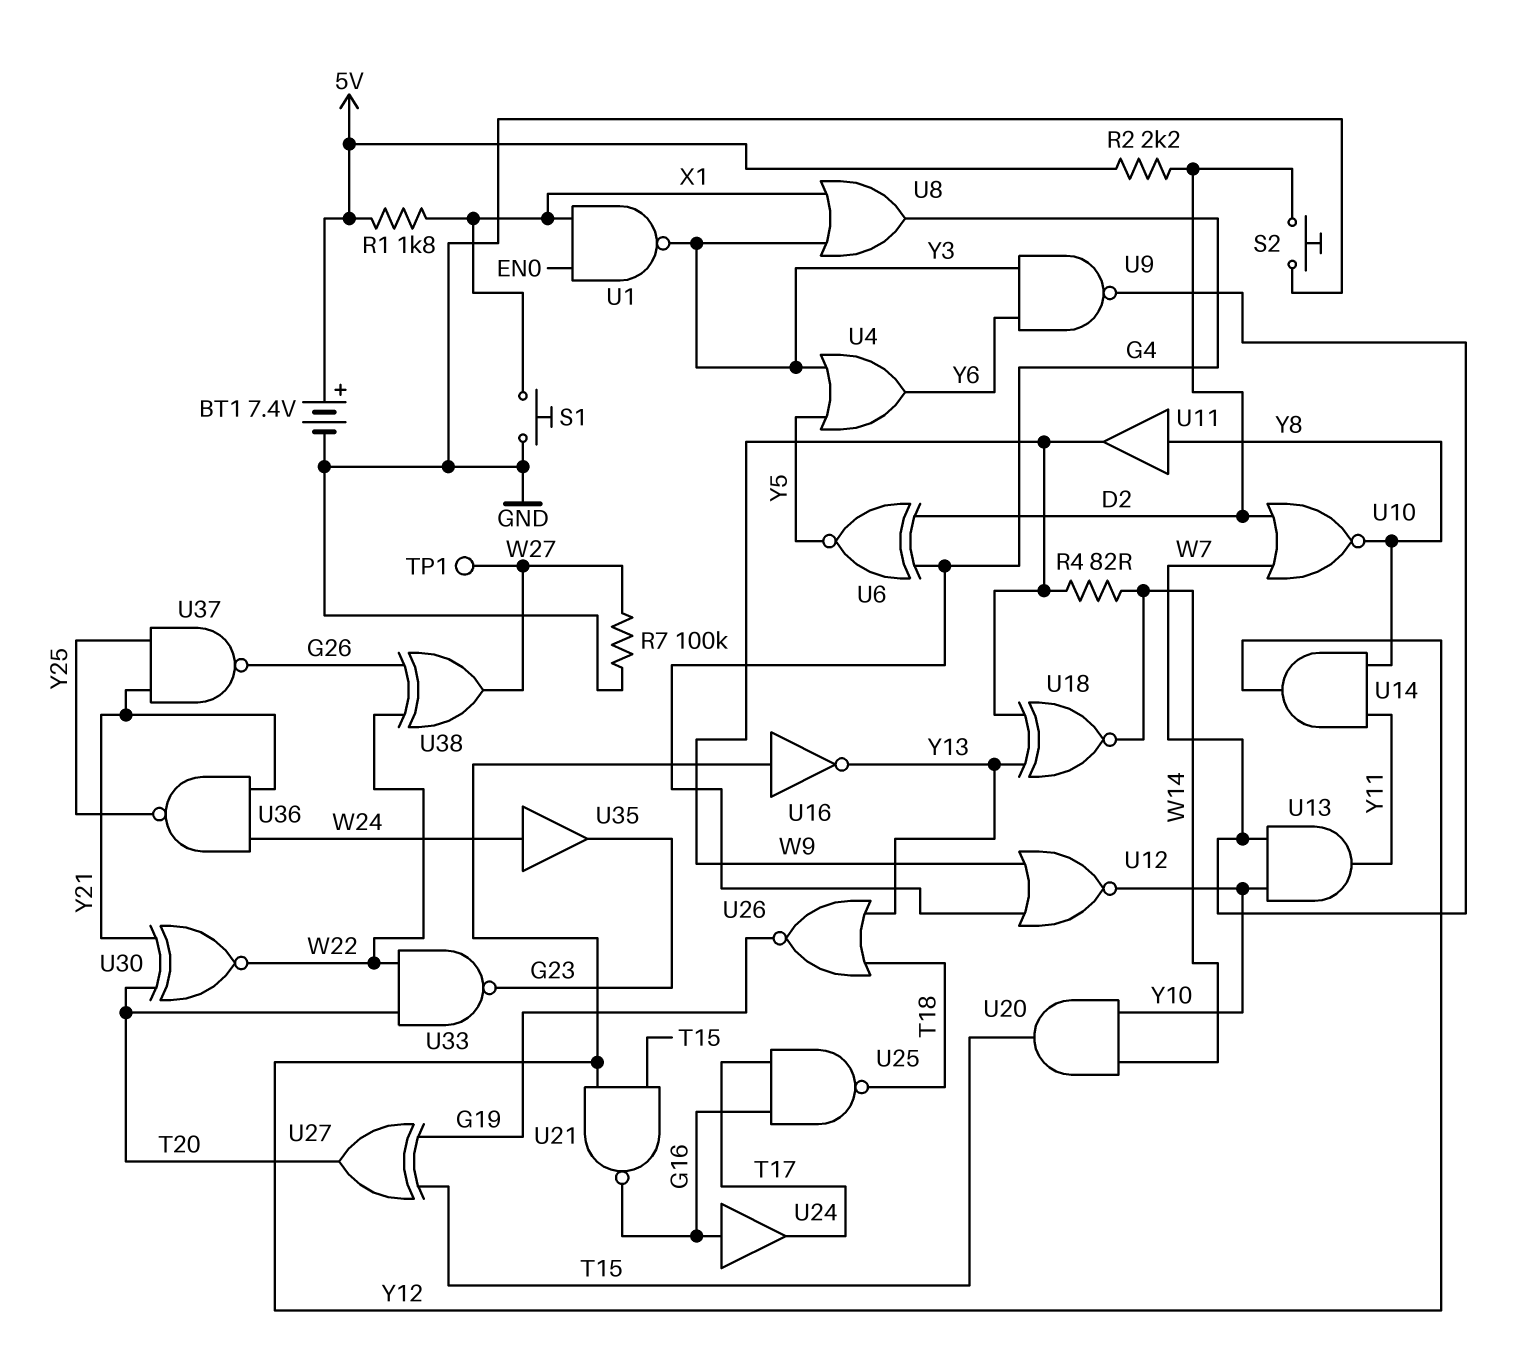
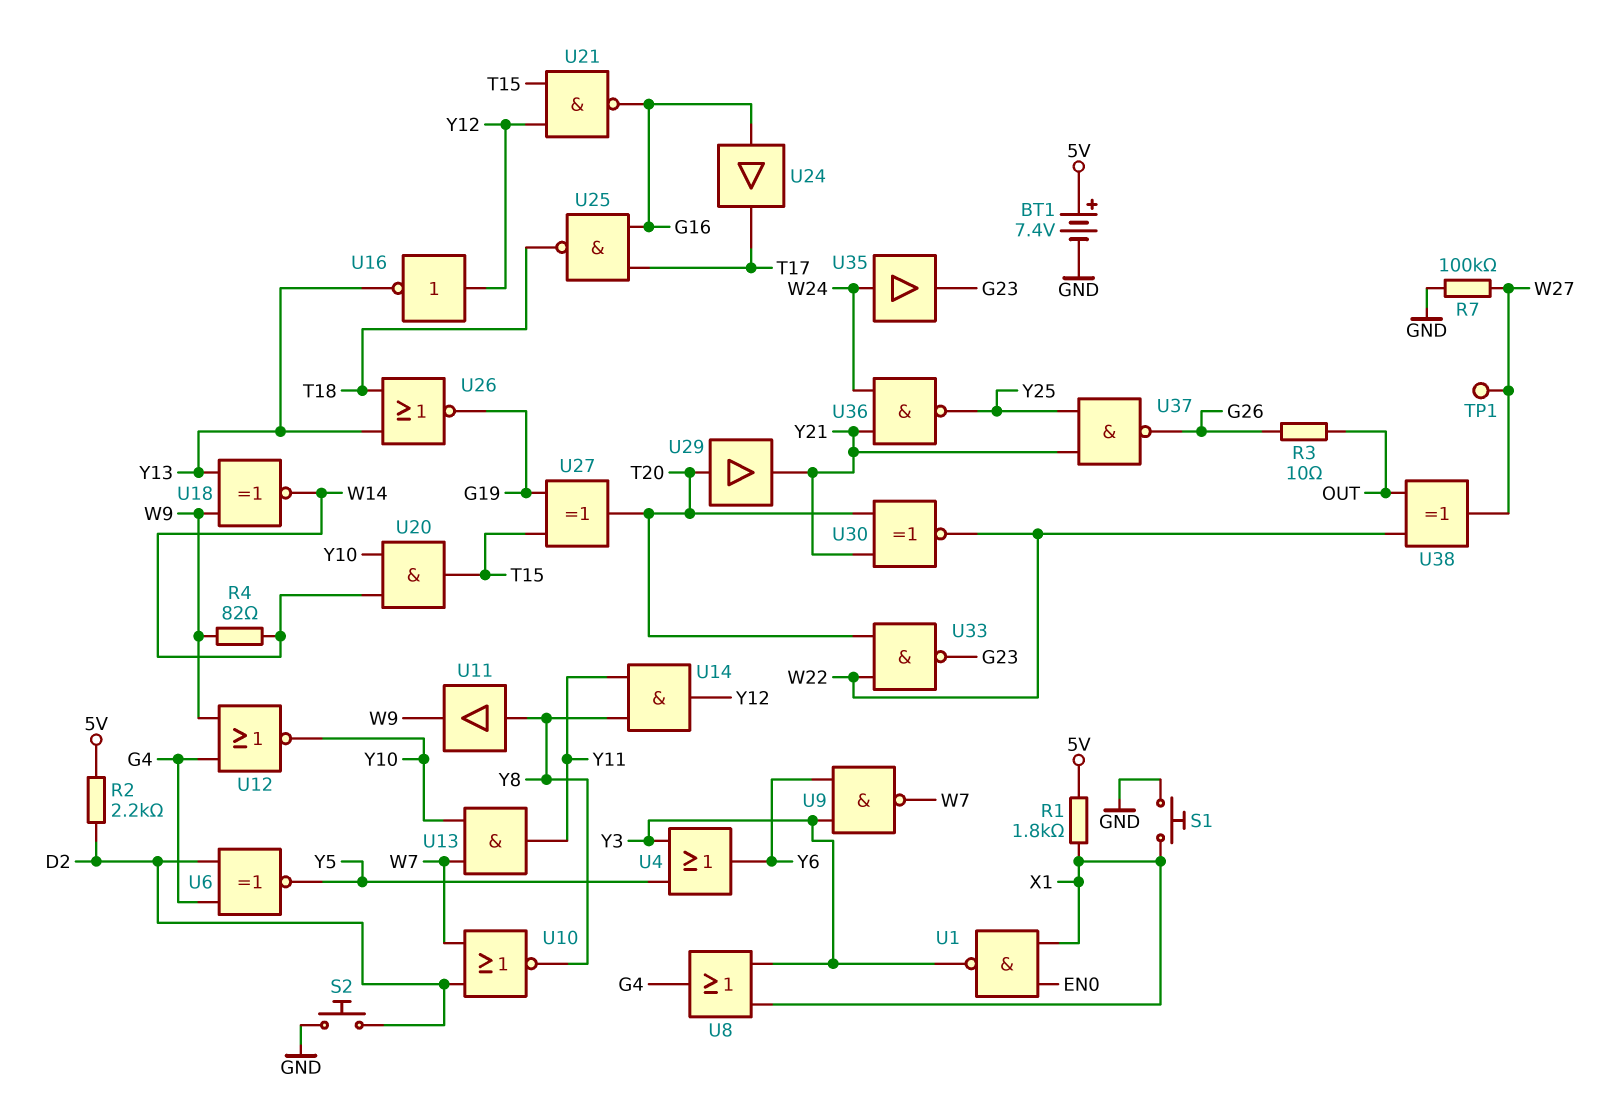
R3: none -> 10 (G26, OUT)
U29: none -> buffer (in T20, out Y21)
U38: XOR (in G26, in W22, out W27) -> XOR (in OUT, in W22, out W27)

